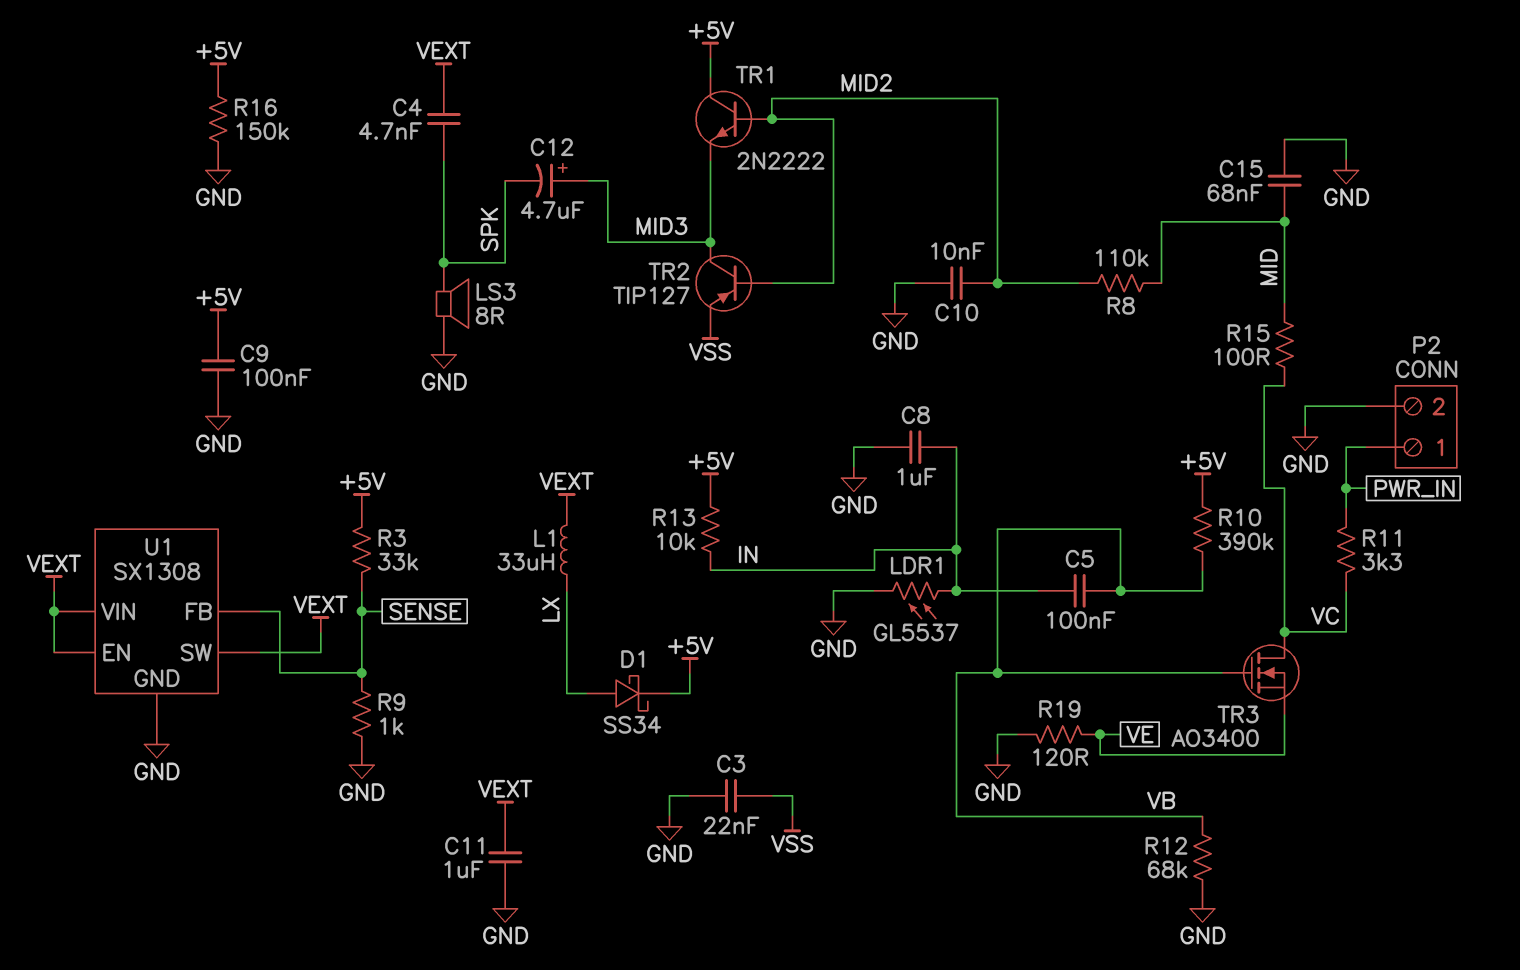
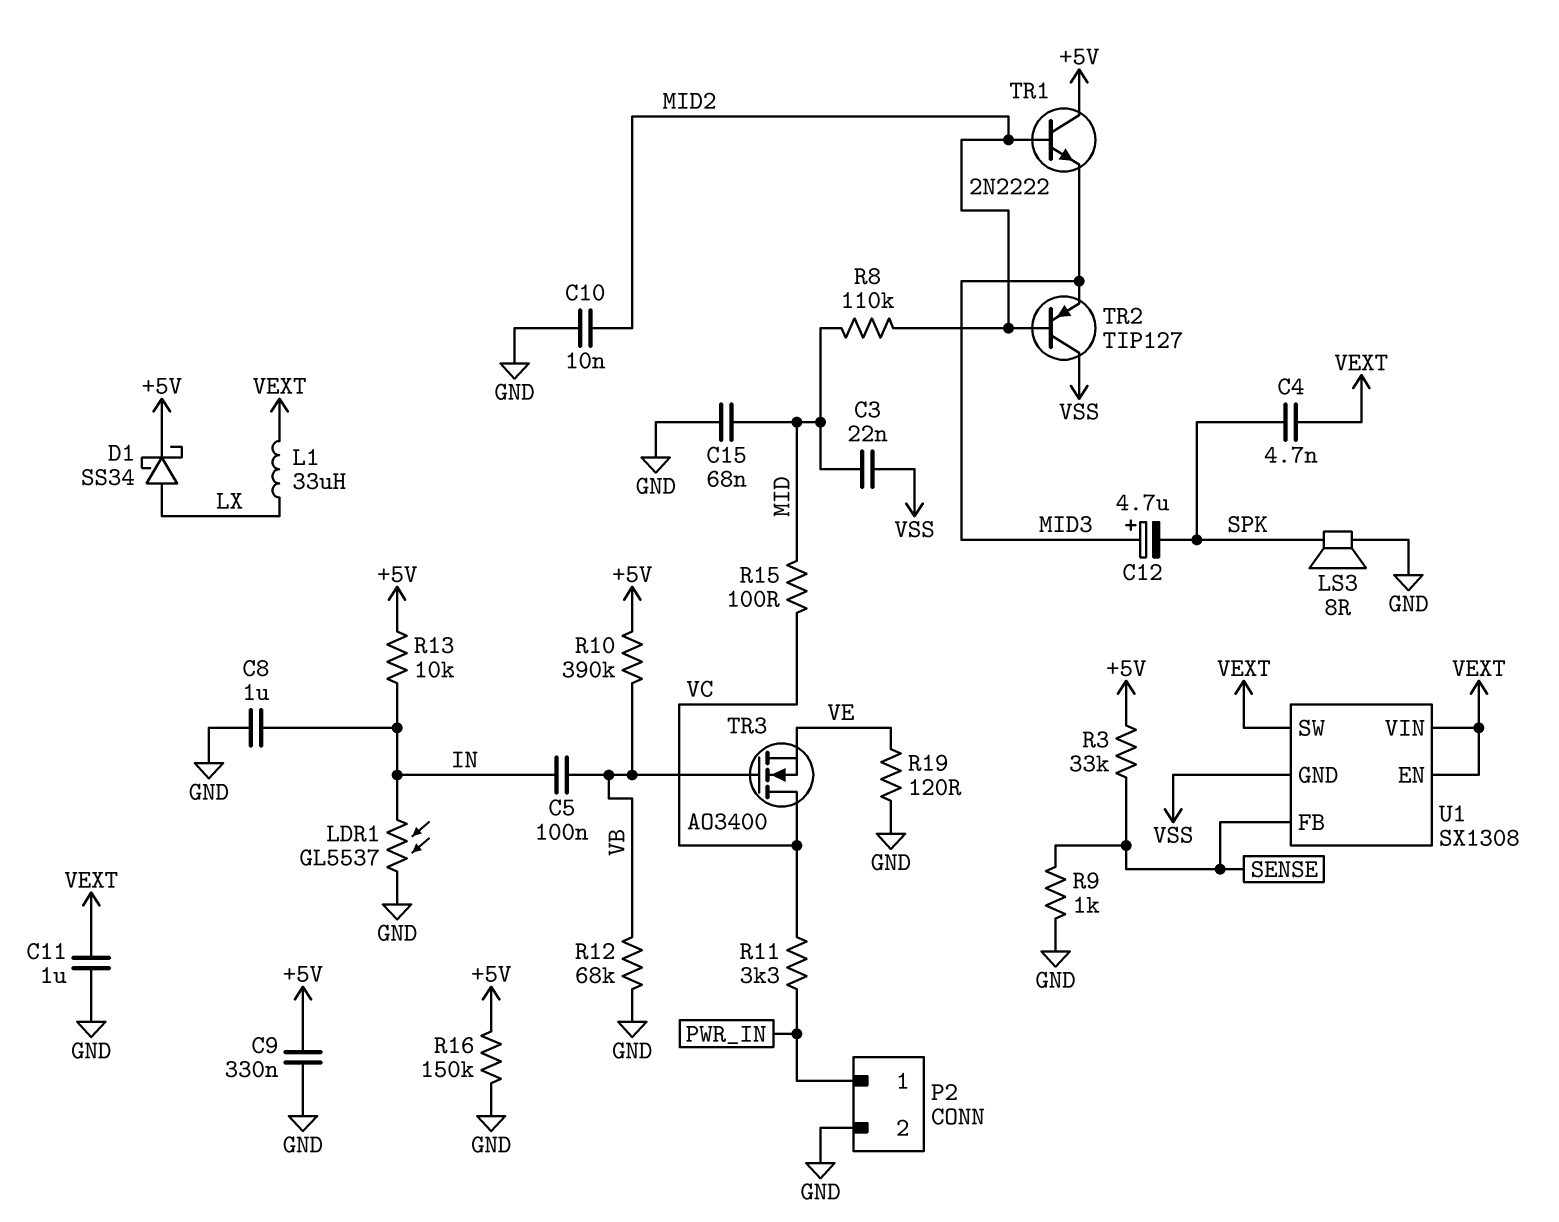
C3: 22nF (GND, VSS) -> 22nF (MID, VSS)
C9: 100nF (+5V, GND) -> 330nF (+5V, GND)
TR2: PNP TIP127 (B MID2, C MID3, E VSS) -> PNP TIP127 (B MID2, C VSS, E MID3)
U1 pin GND: GND -> VSS

